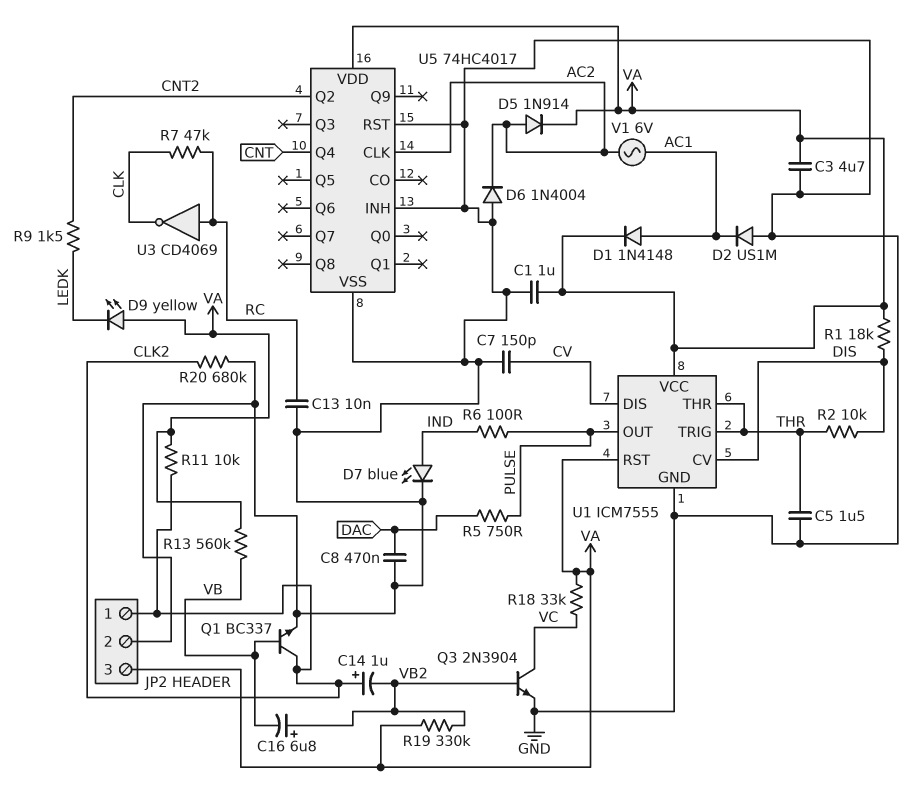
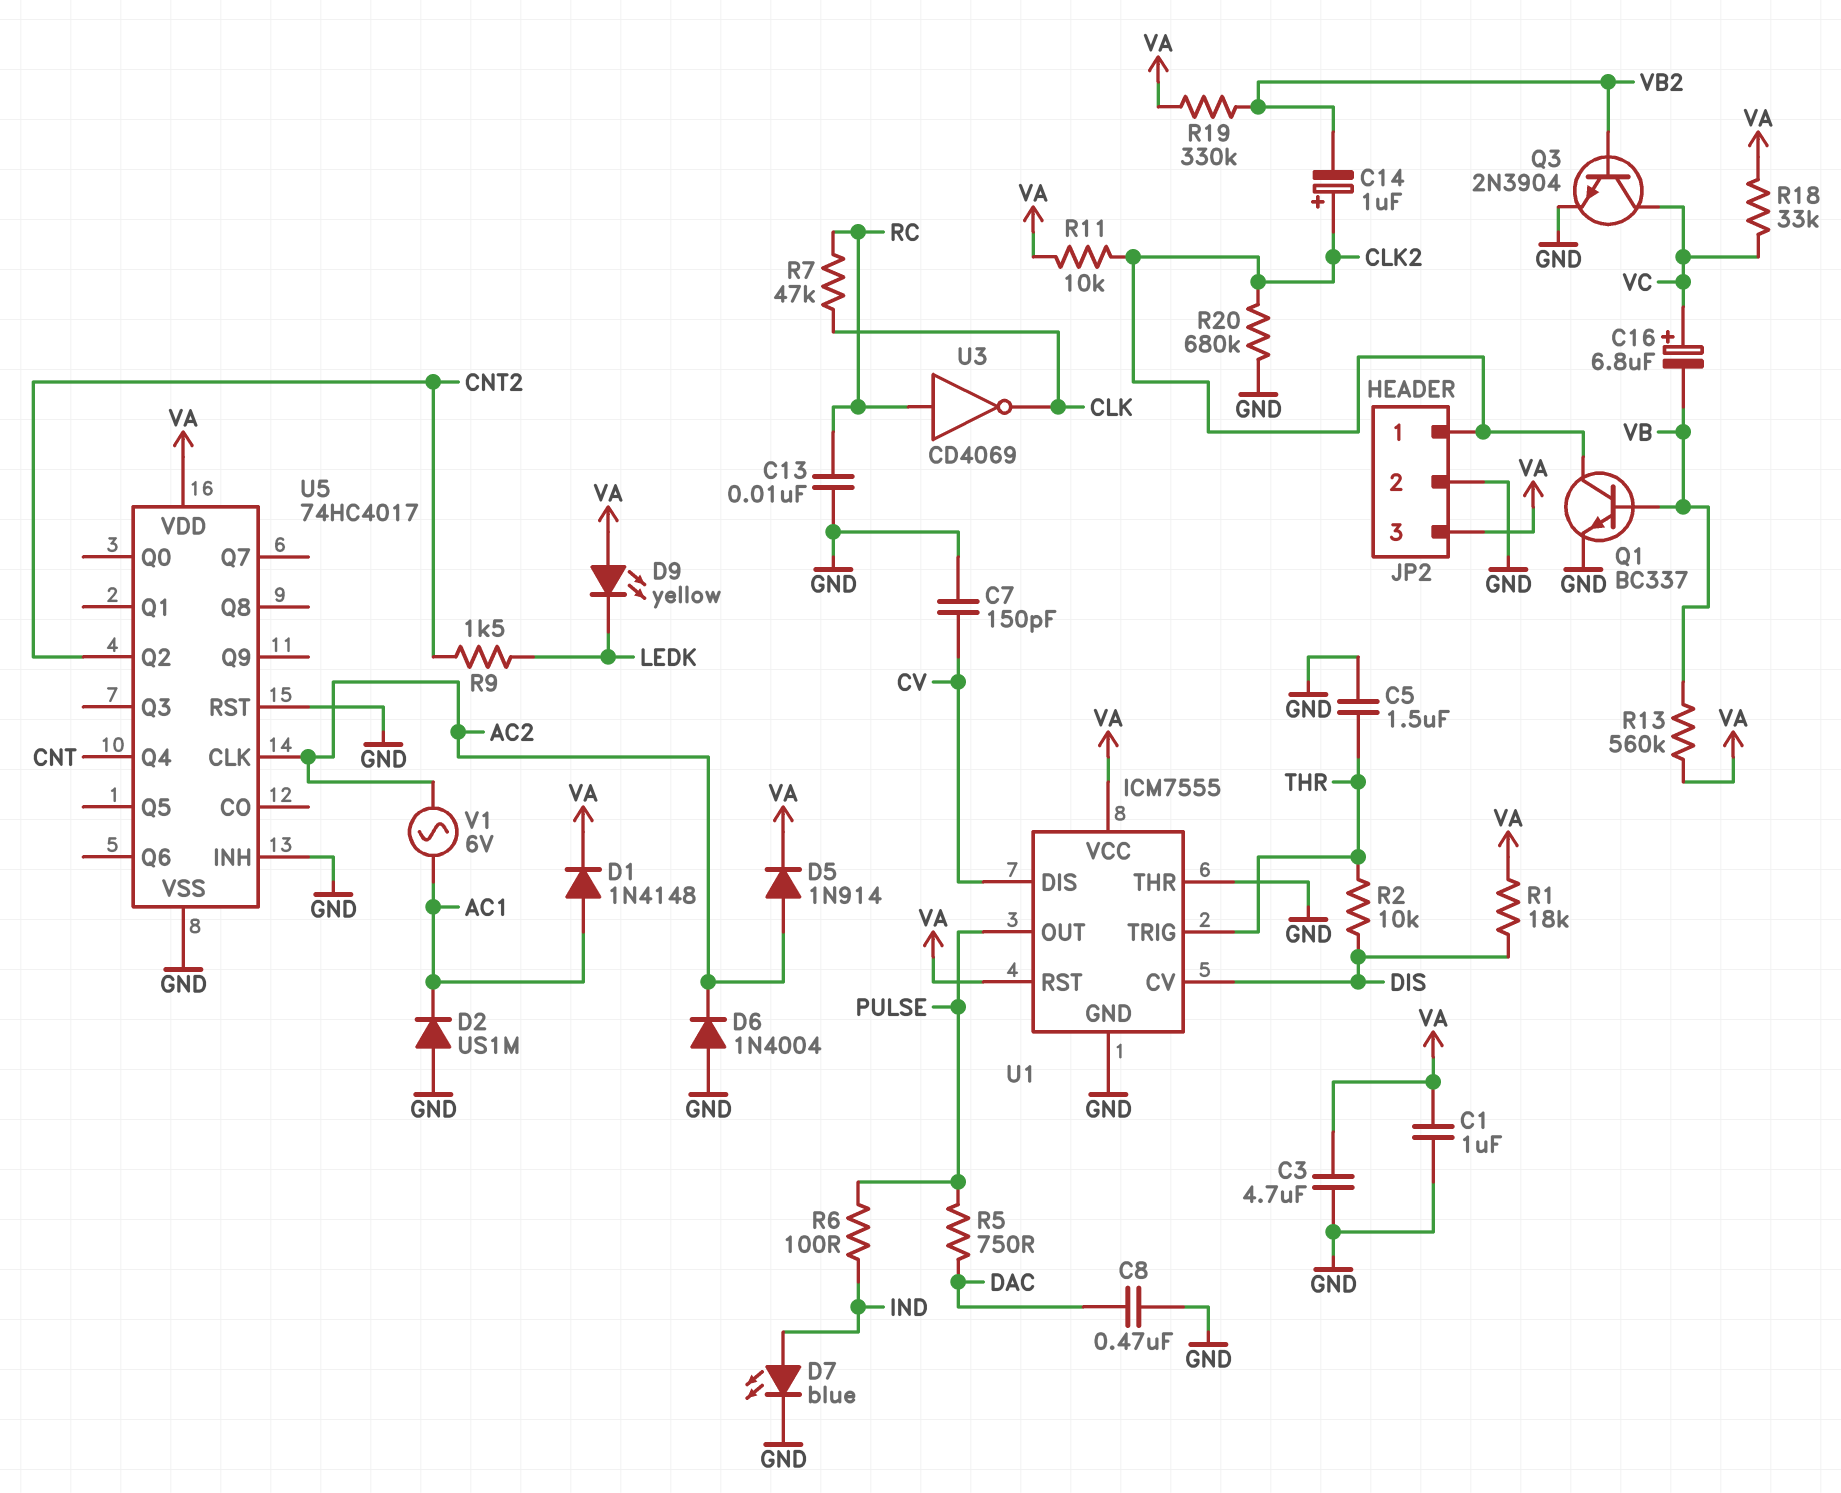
C16: 6.8uF (plus VB2, minus VB) -> 6.8uF (plus VC, minus VB)
U1 pin THR: THR -> GND

